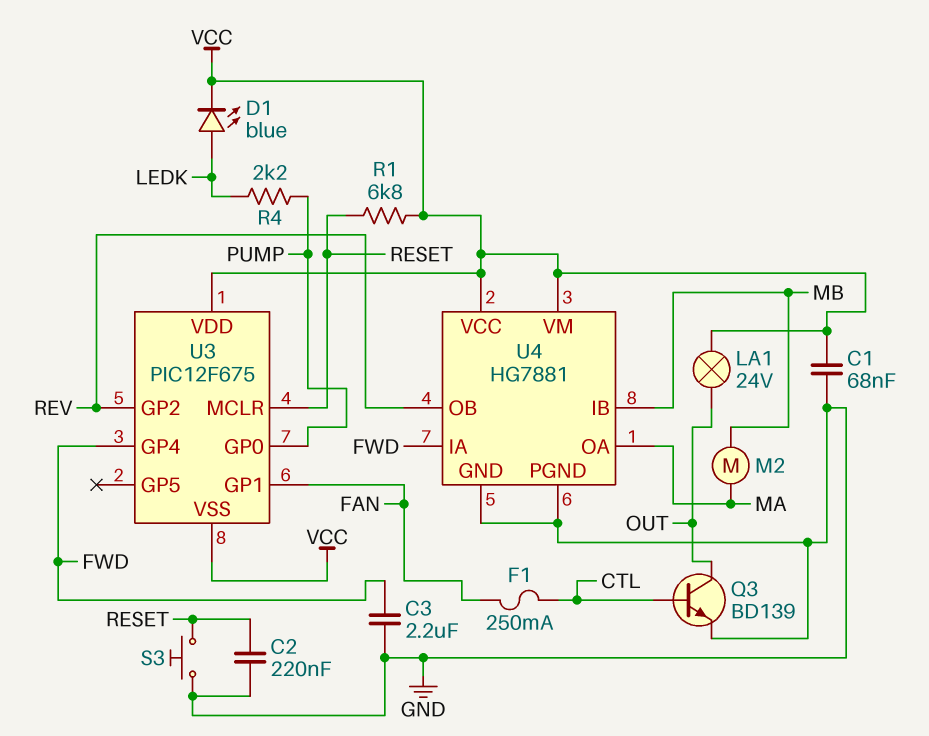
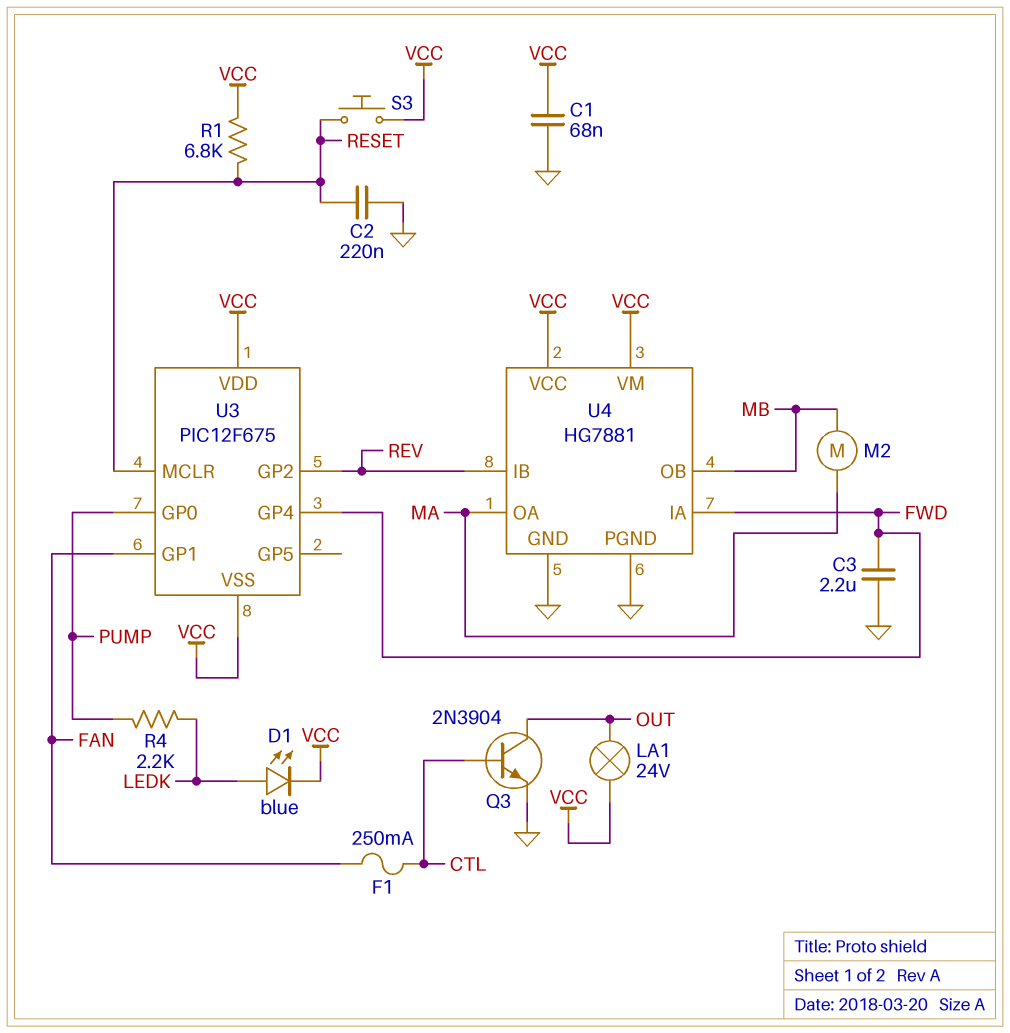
Q3: NPN BD139 (B CTL, C OUT, E GND) -> NPN 2N3904 (B CTL, C OUT, E GND)
S3: button (GND, RESET) -> button (RESET, VCC)
U4 pin IB: MB -> REV
U4 pin OB: REV -> MB

